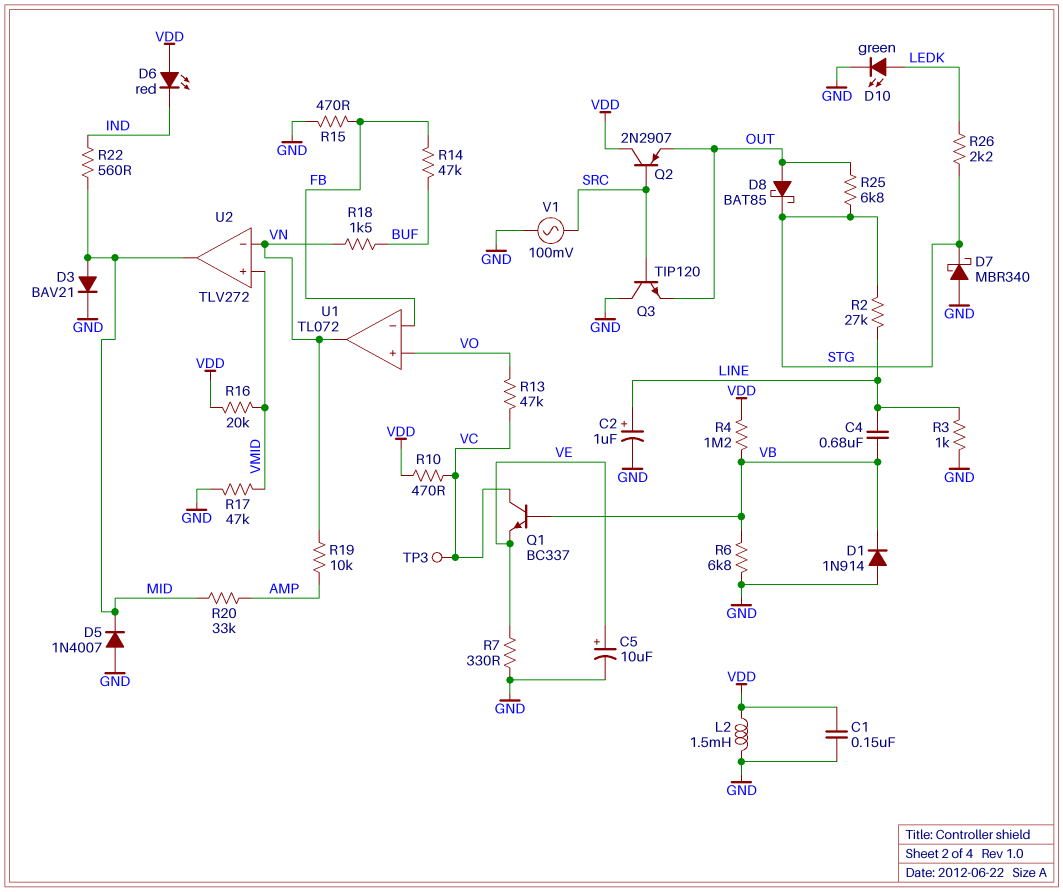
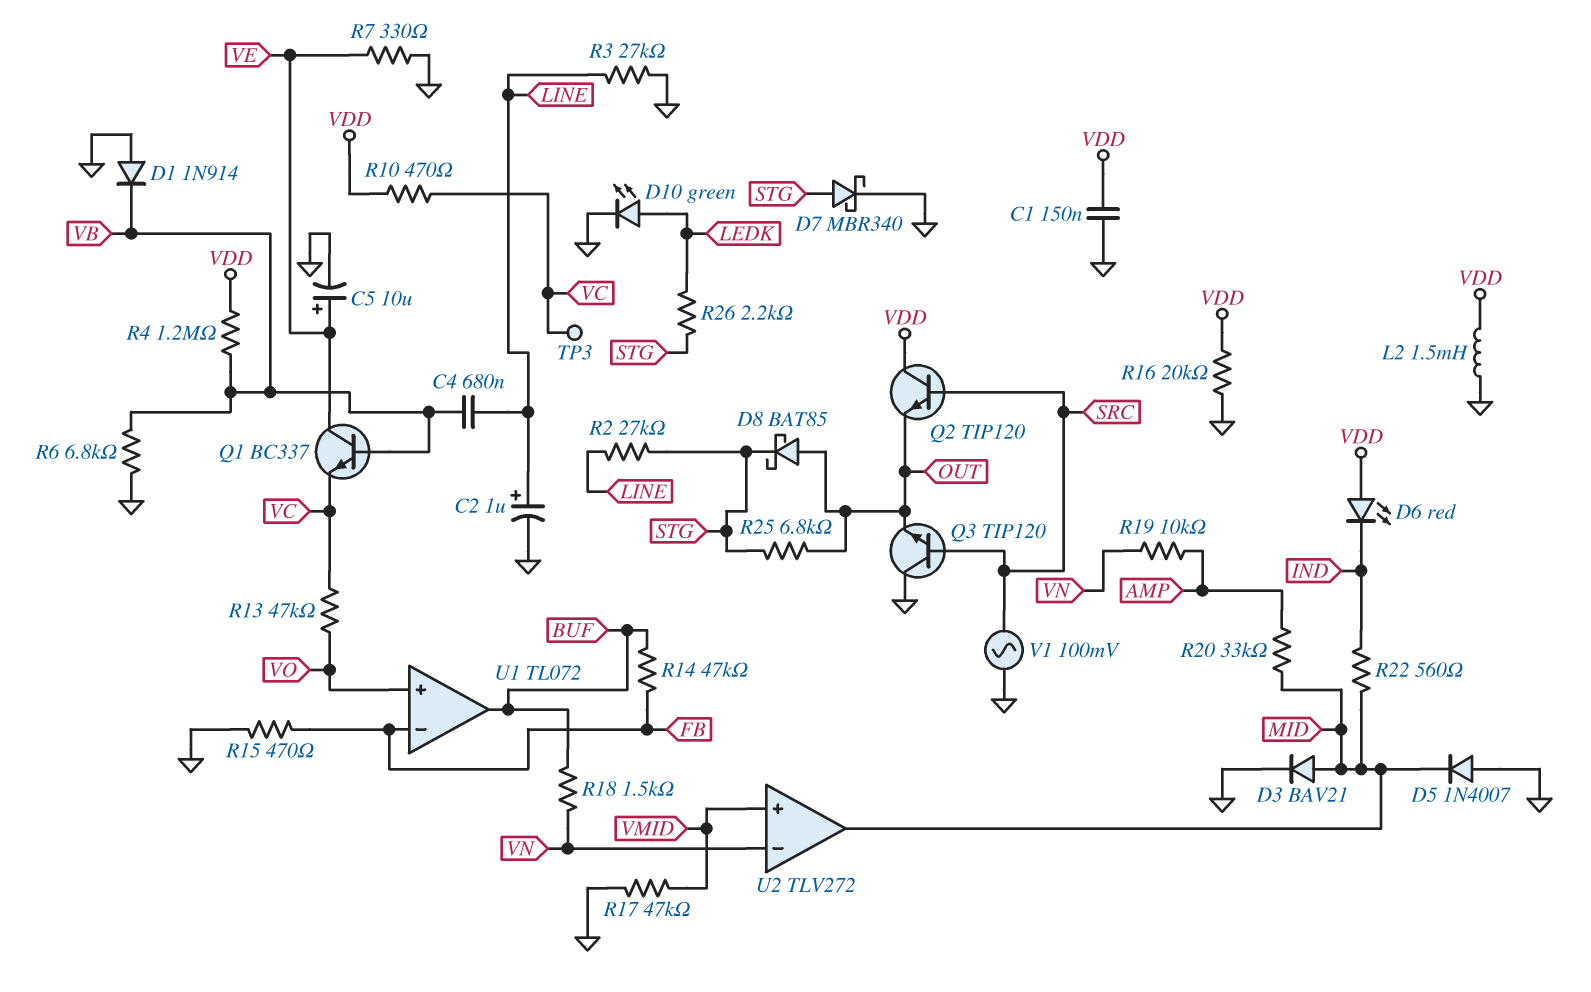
D7: schottky MBR340 (A GND, K STG) -> schottky MBR340 (A STG, K GND)
Q1: NPN BC337 (B VB, C VC, E VE) -> NPN BC337 (B VB, C VE, E VC)
Q2: PNP 2N2907 (B SRC, C VDD, E OUT) -> NPN TIP120 (B SRC, C VDD, E OUT)
R3: 1k (GND, LINE) -> 27k (GND, LINE)
R16: 20k (VDD, VMID) -> 20k (GND, VDD)
U1 pin out: VN -> BUF

